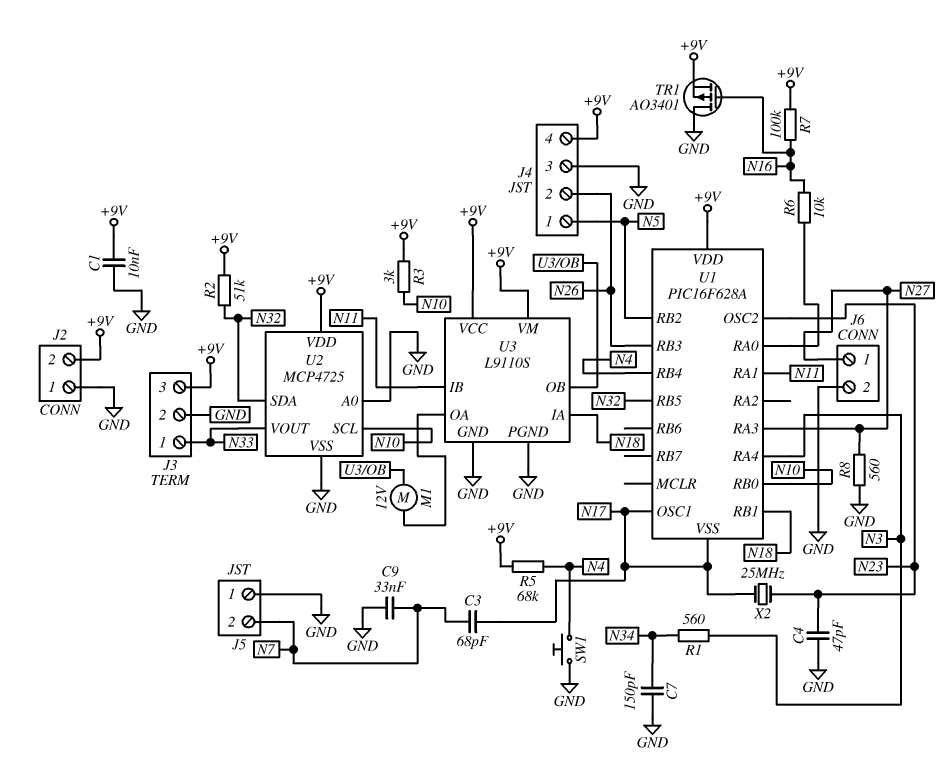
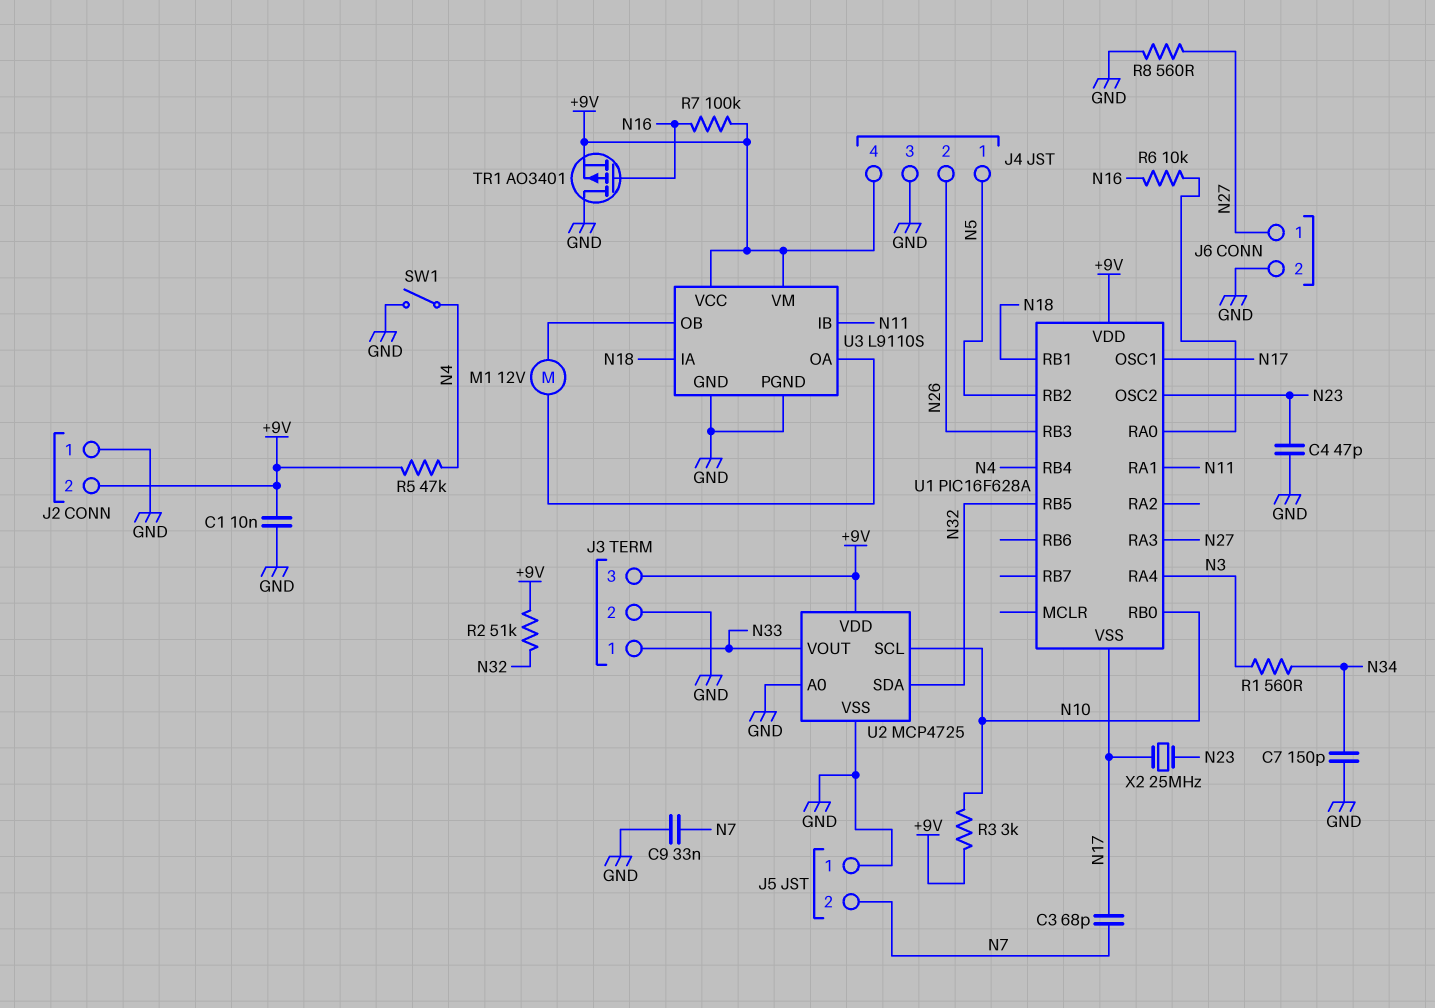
R5: 68k (+9V, N4) -> 47k (+9V, N4)
SW1: button (GND, N4) -> switch (GND, N4)

